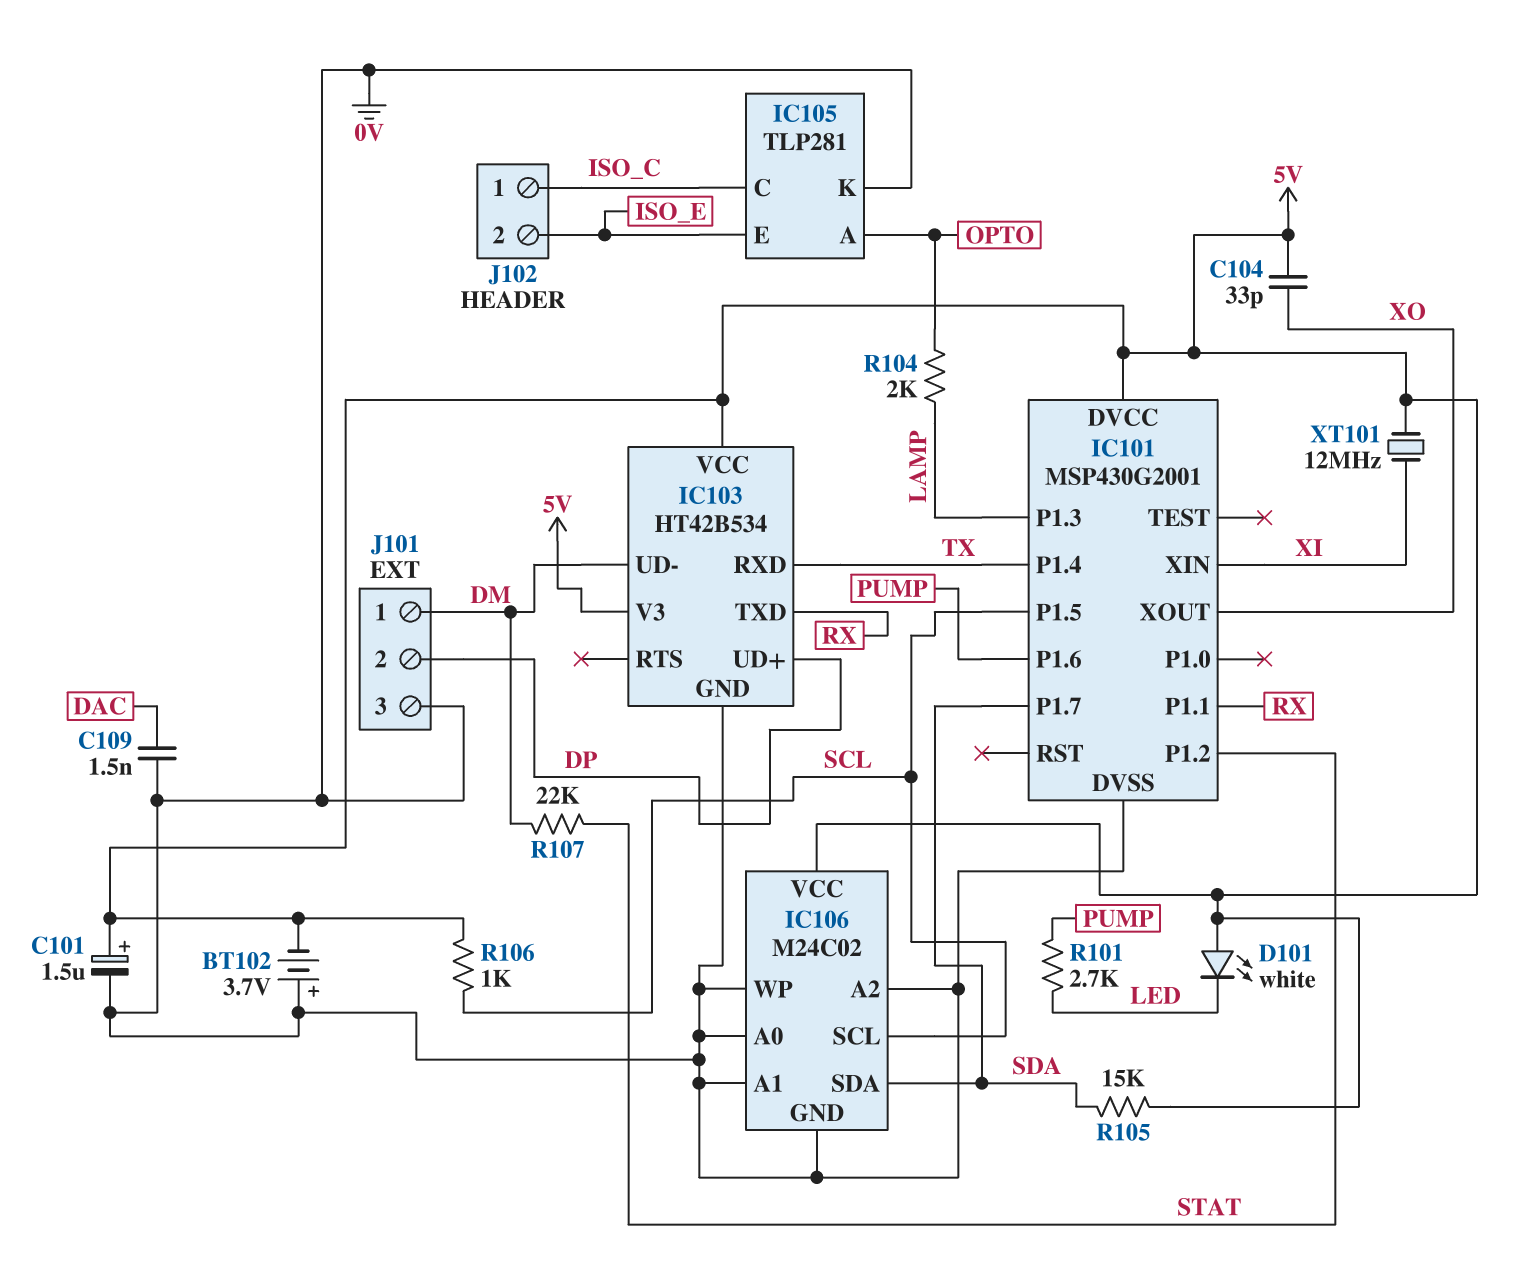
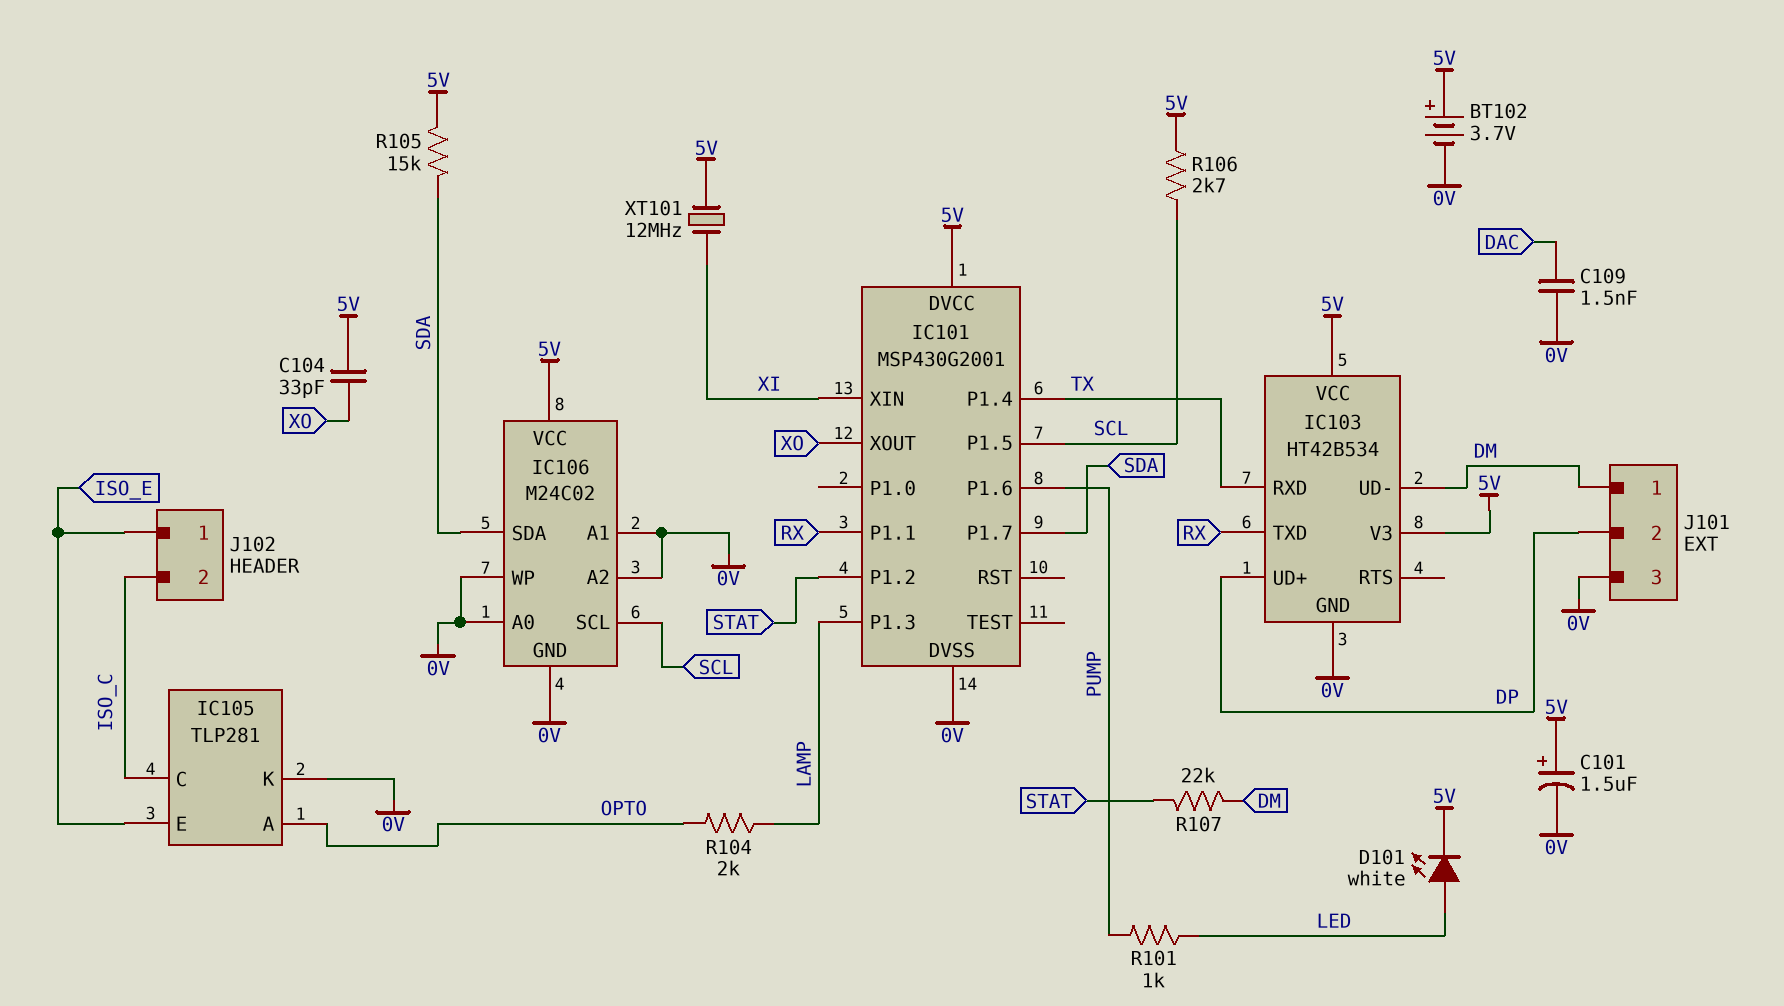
BT102: 3.7V (plus 0V, minus 5V) -> 3.7V (plus 5V, minus 0V)
D101: LED white (A 5V, K LED) -> LED white (A LED, K 5V)
J102 pin 1: ISO_C -> ISO_E
J102 pin 2: ISO_E -> ISO_C
R101: 2.7k (LED, PUMP) -> 1k (LED, PUMP)
R106: 1k (5V, SCL) -> 2.7k (5V, SCL)

